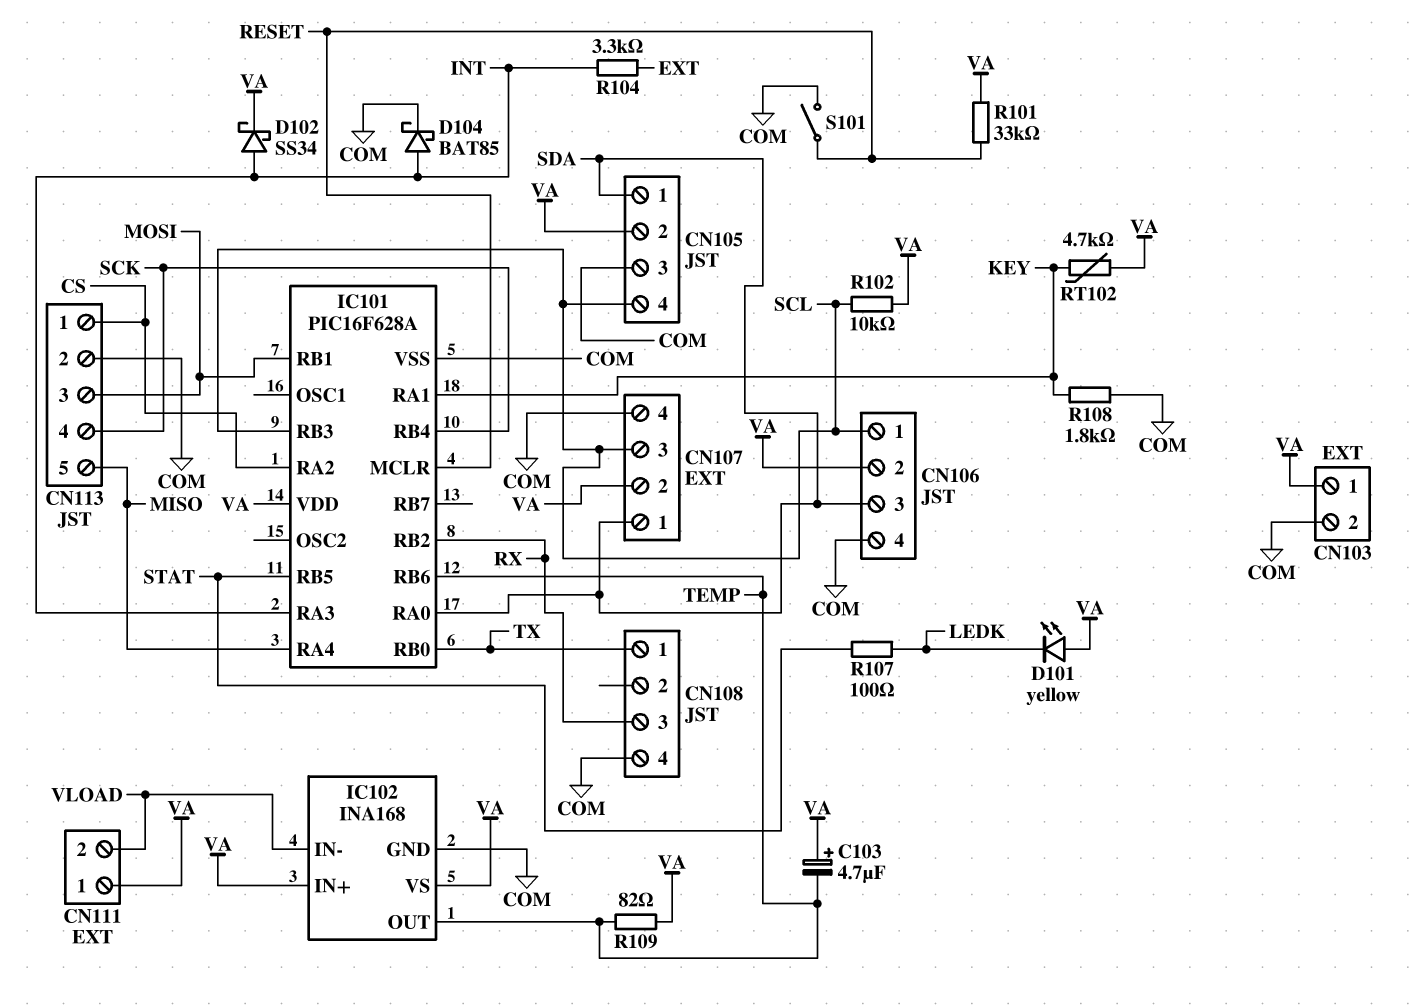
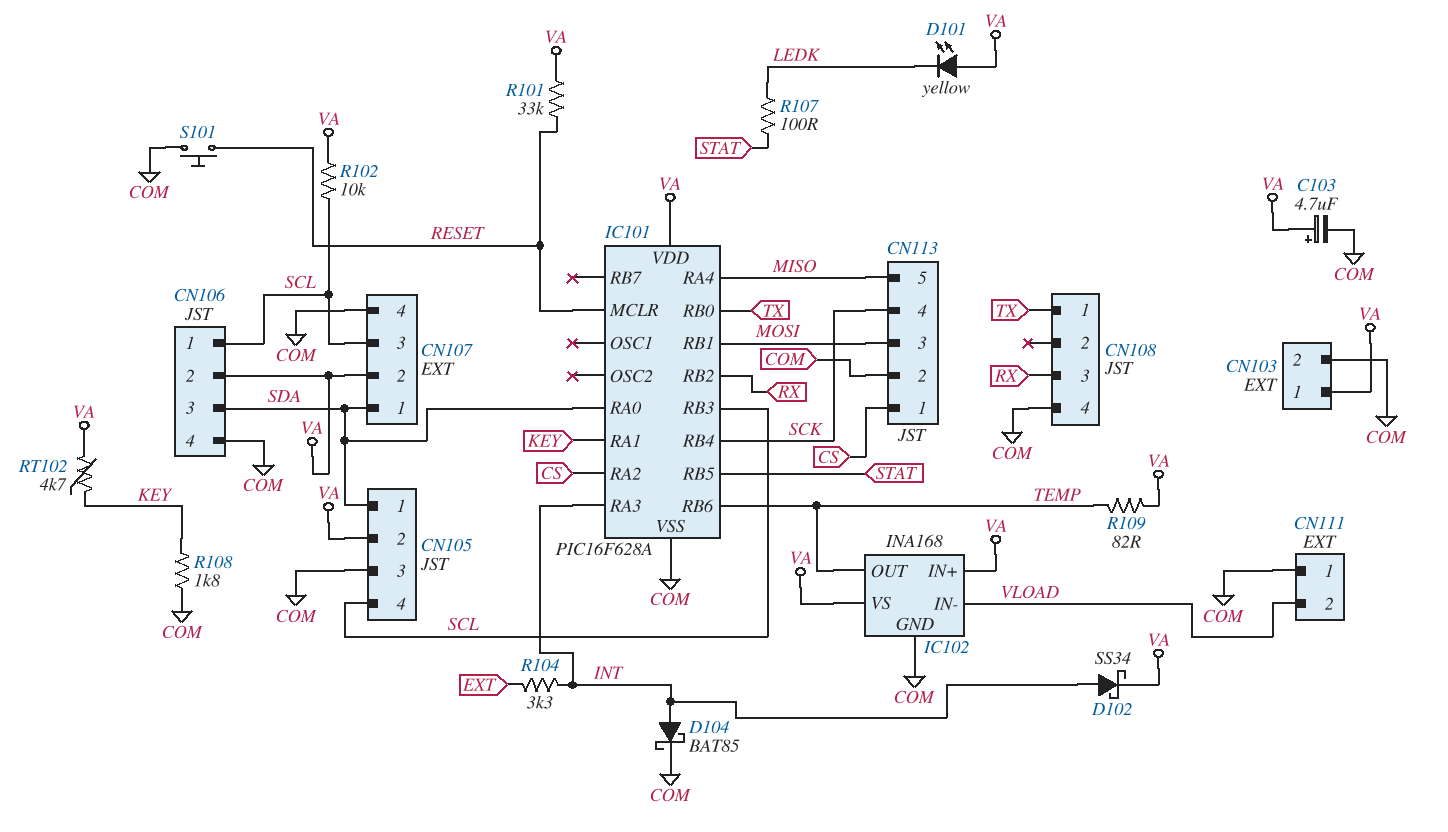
C103: 4.7uF (plus VA, minus TEMP) -> 4.7uF (plus VA, minus COM)
CN111 pin 1: VA -> COM
S101: switch (COM, RESET) -> button (COM, RESET)

